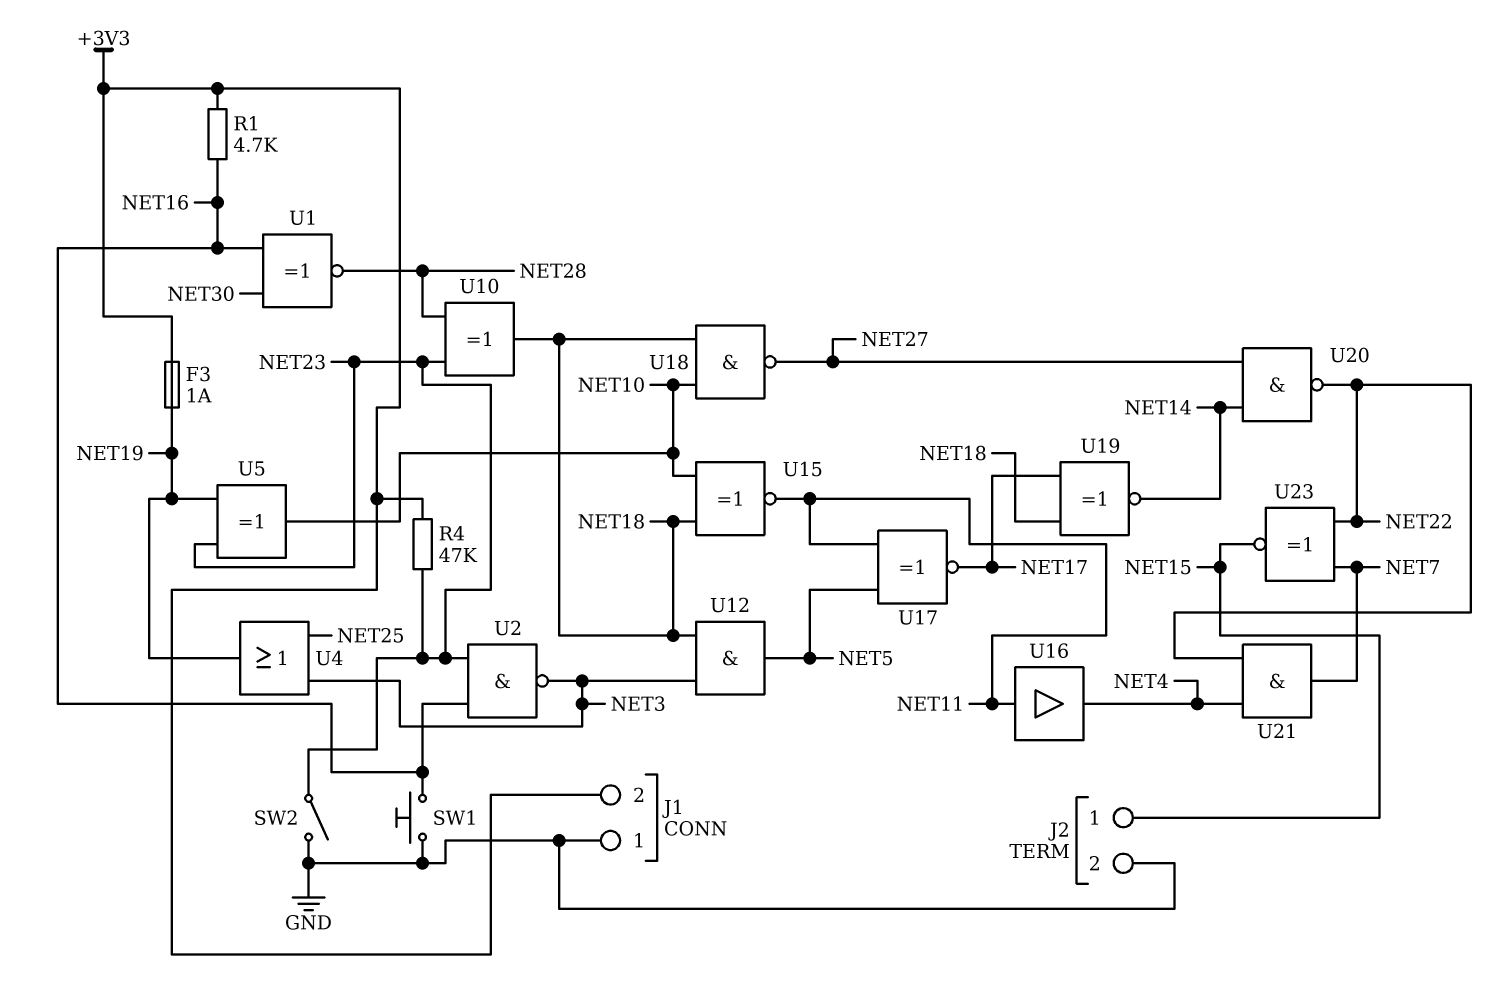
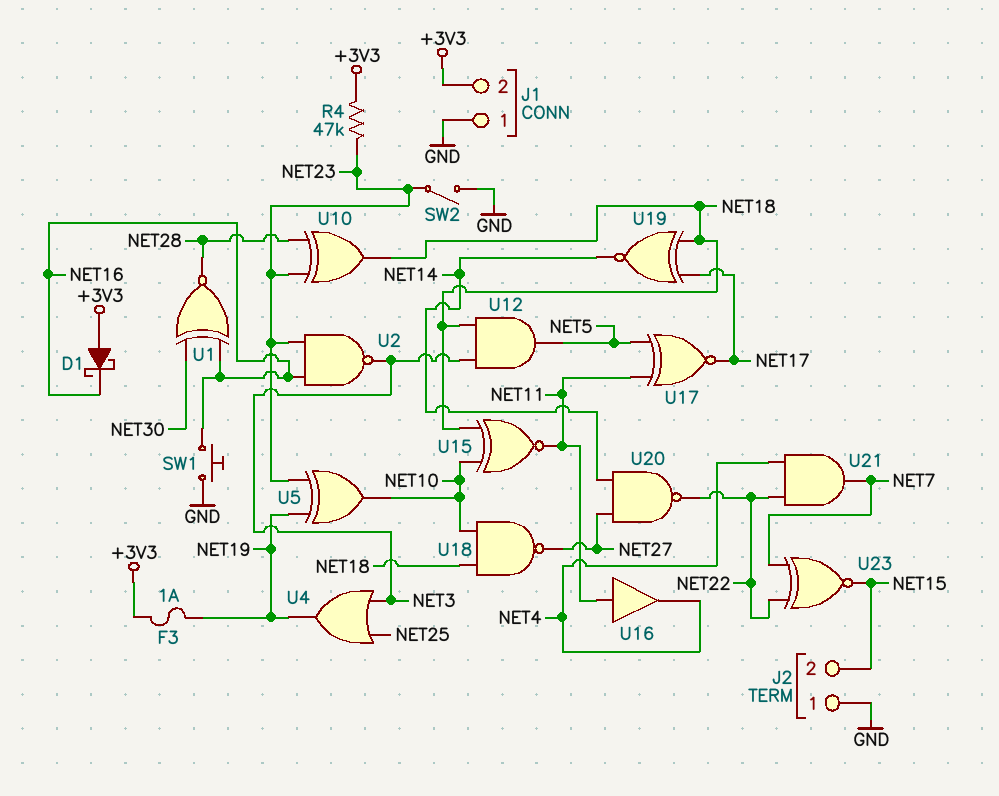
D1: none -> schottky (A +3V3, K NET16)
J2 pin 1: NET15 -> GND
J2 pin 2: GND -> NET15
R1: 4.7k (+3V3, NET16) -> none

